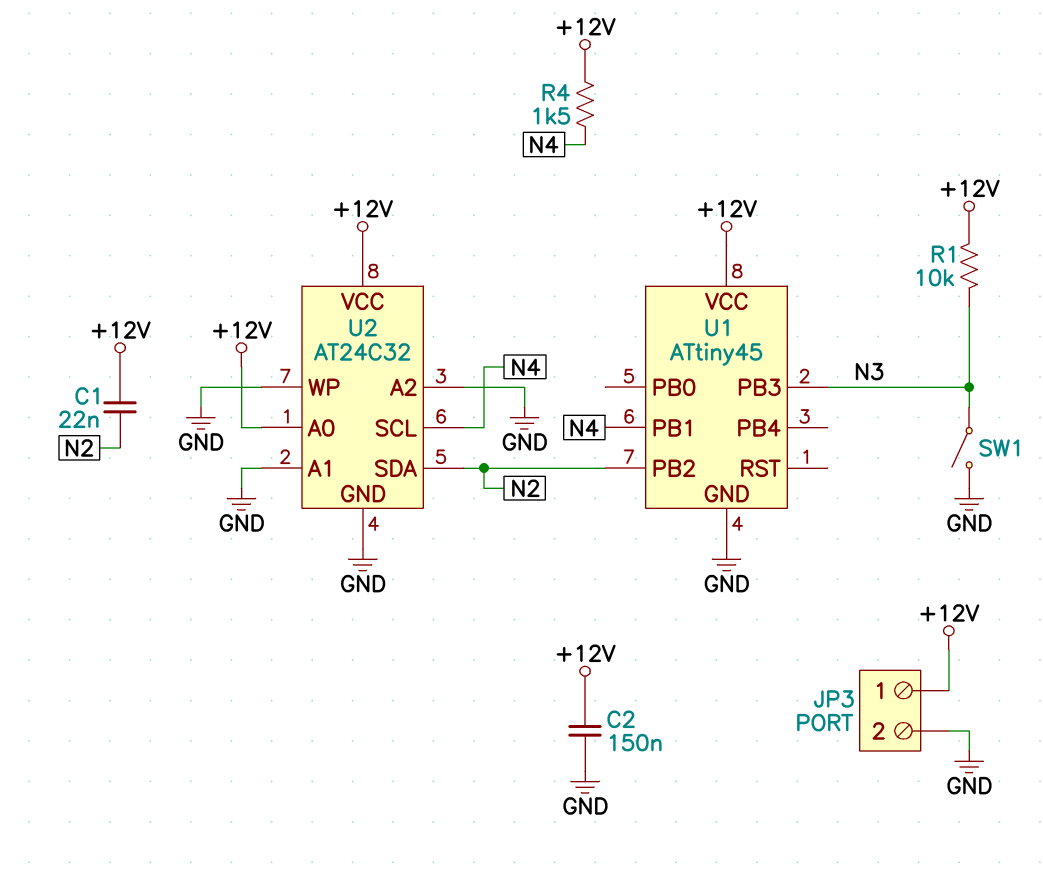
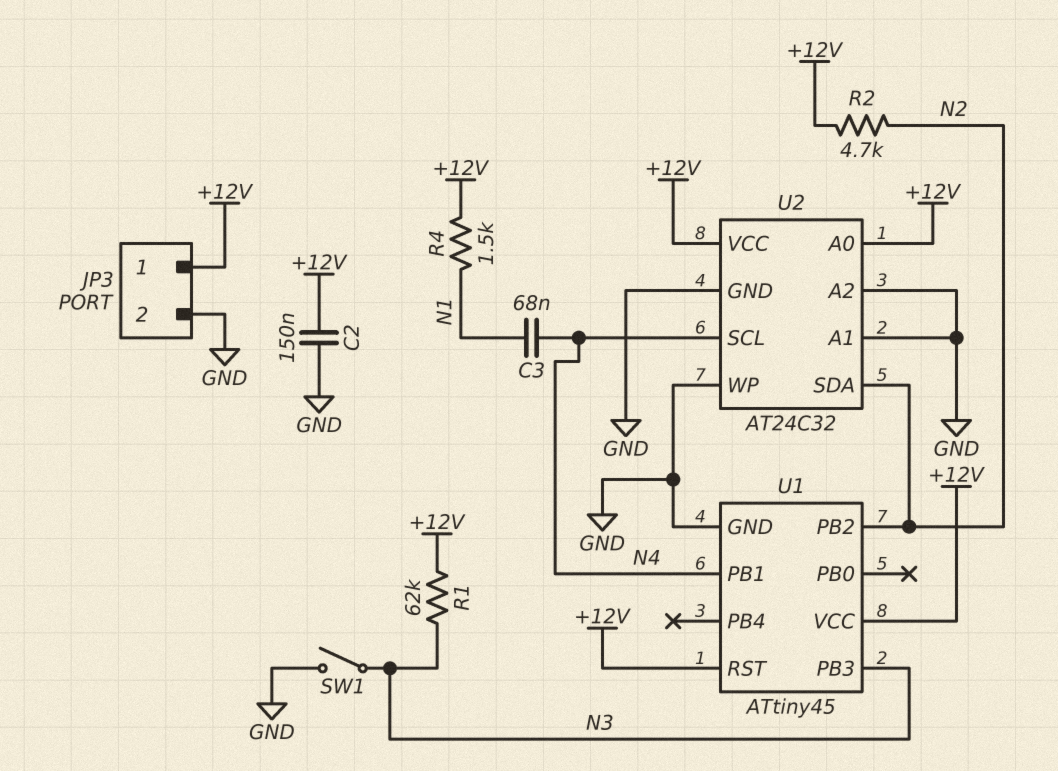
C1: 22nF (+12V, N2) -> none
C3: none -> 68nF (N1, N4)
R1: 10k (+12V, N3) -> 62k (+12V, N3)
R2: none -> 4.7k (+12V, N2)
R4: 1.5k (+12V, N4) -> 1.5k (+12V, N1)
U1 pin RST: none -> +12V

